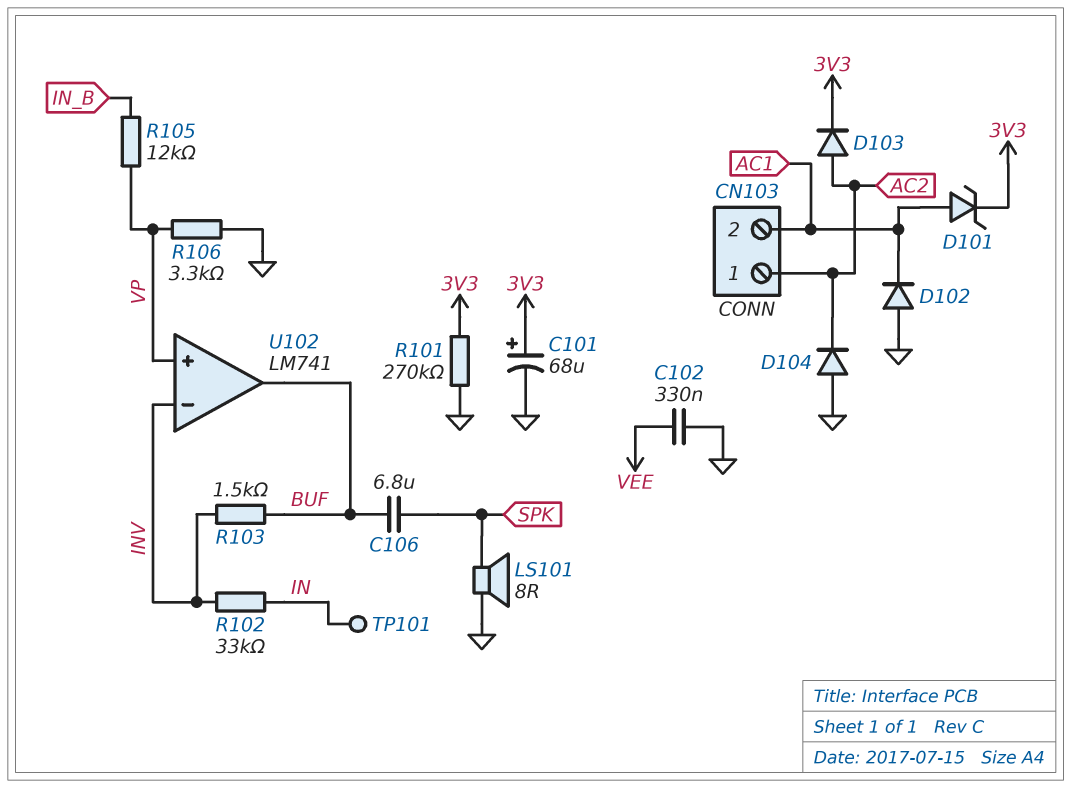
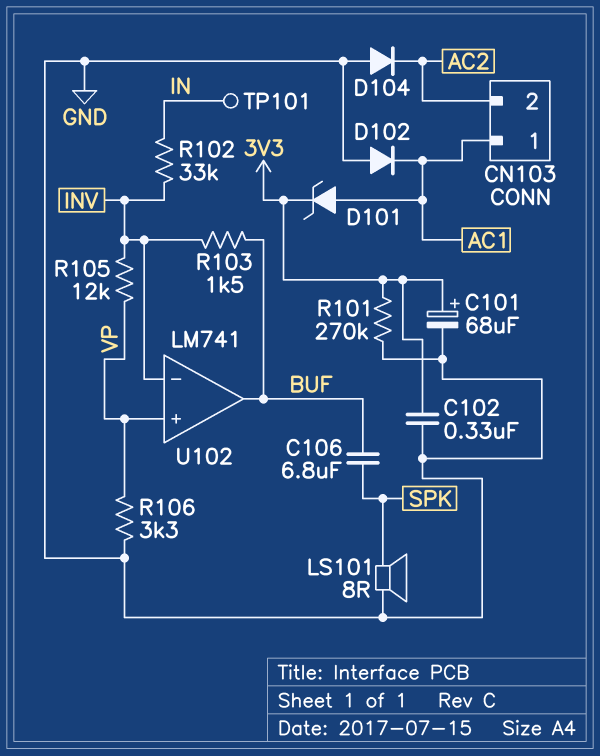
C102: 330nF (GND, VEE) -> 330nF (3V3, GND)
CN103 pin 1: AC2 -> AC1
CN103 pin 2: AC1 -> AC2
D103: diode (A AC2, K 3V3) -> none
R105: 12k (IN_B, VP) -> 12k (INV, VP)

